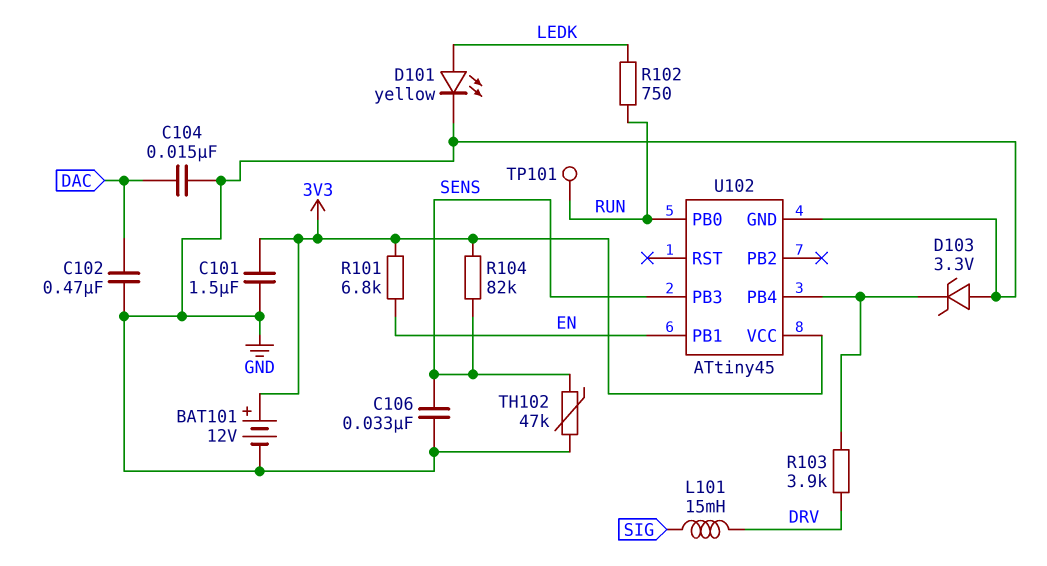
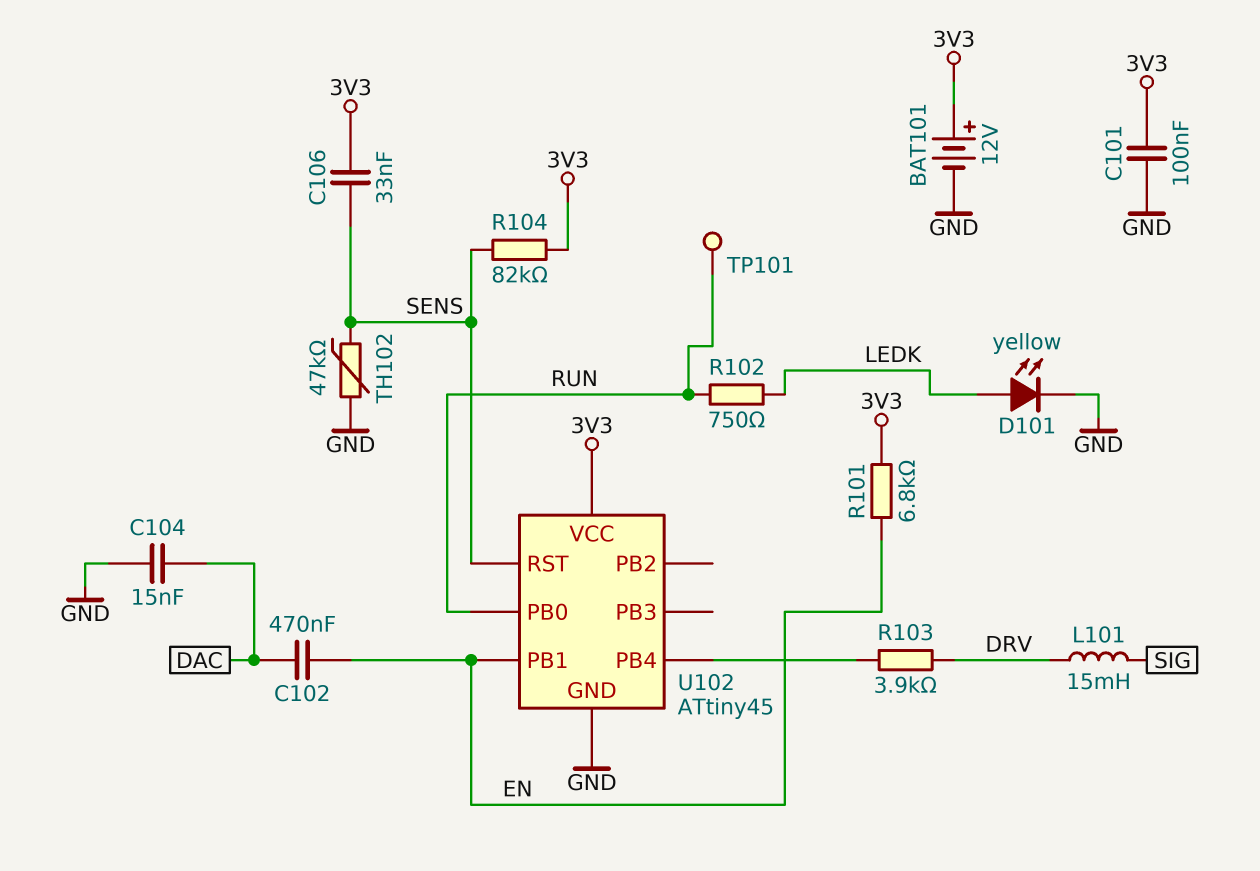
C101: 1.5uF (3V3, GND) -> 100nF (3V3, GND)
C102: 470nF (DAC, GND) -> 470nF (DAC, EN)
C106: 33nF (GND, SENS) -> 33nF (3V3, SENS)
D103: zener 3.3V (A GND, K U102/PB4) -> none
U102 pin PB3: SENS -> none
U102 pin RST: none -> SENS

